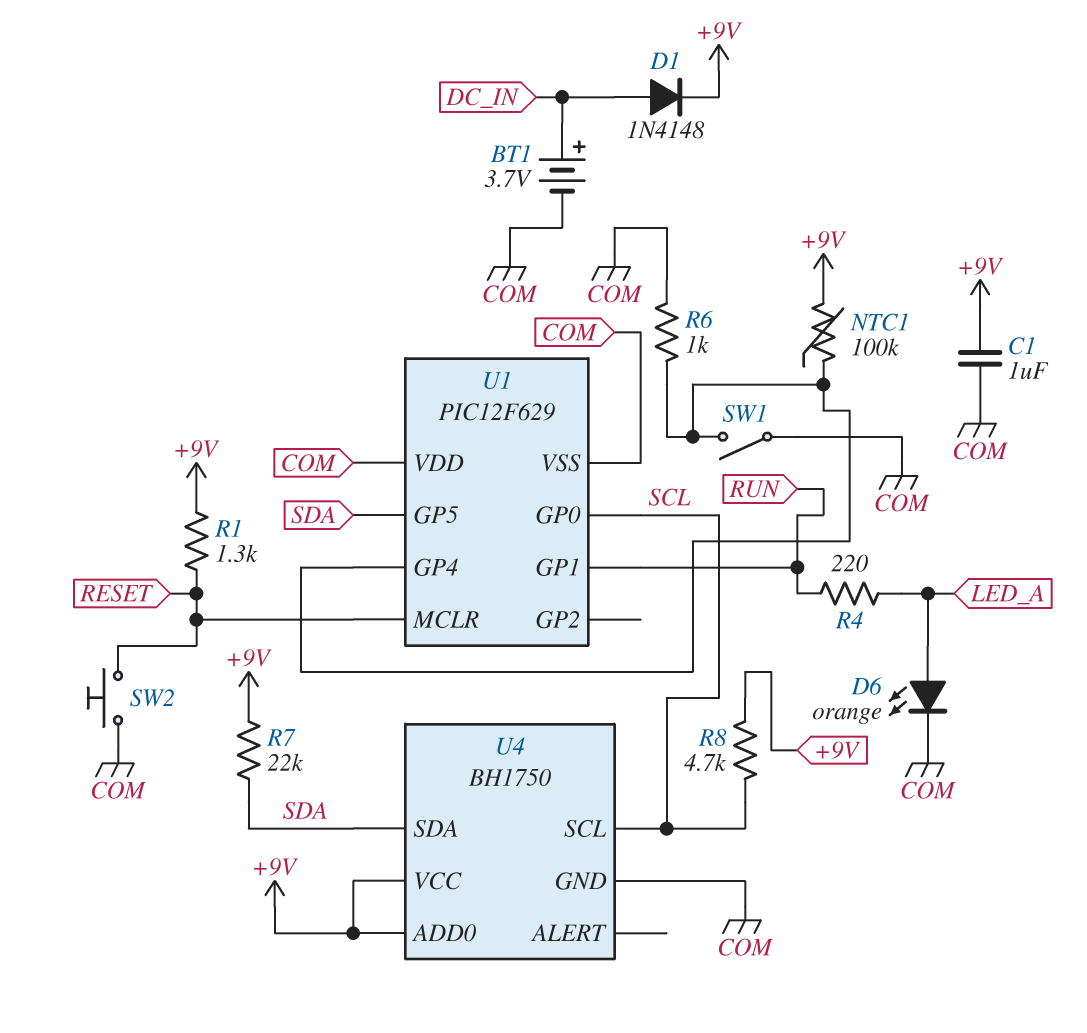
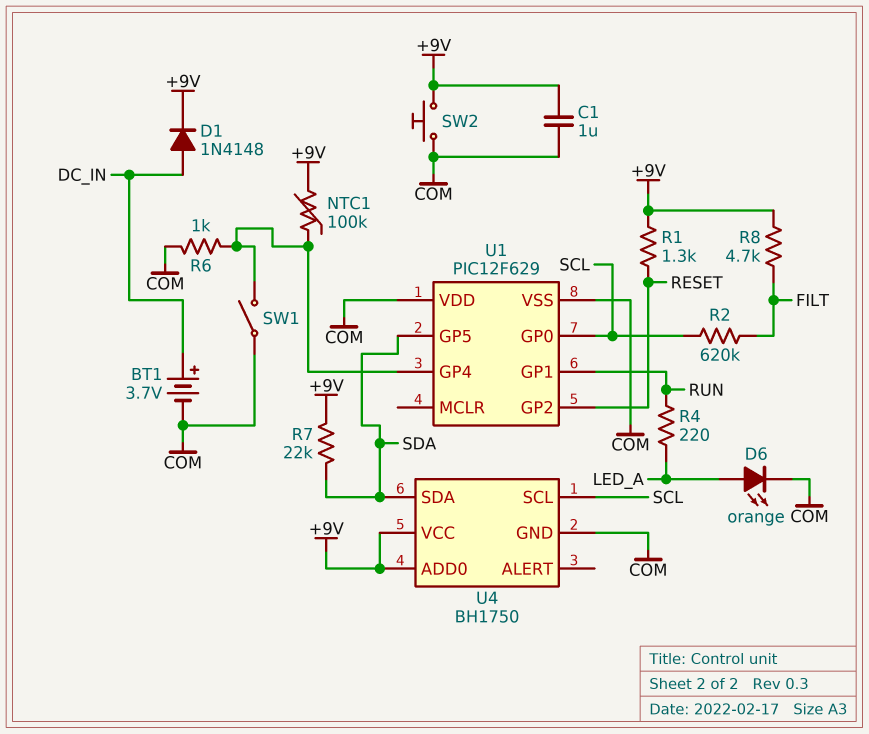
R2: none -> 620k (FILT, SCL)
R8: 4.7k (+9V, SCL) -> 4.7k (+9V, FILT)
SW2: button (COM, RESET) -> button (+9V, COM)
U1 pin GP2: none -> RESET
U1 pin MCLR: RESET -> none

